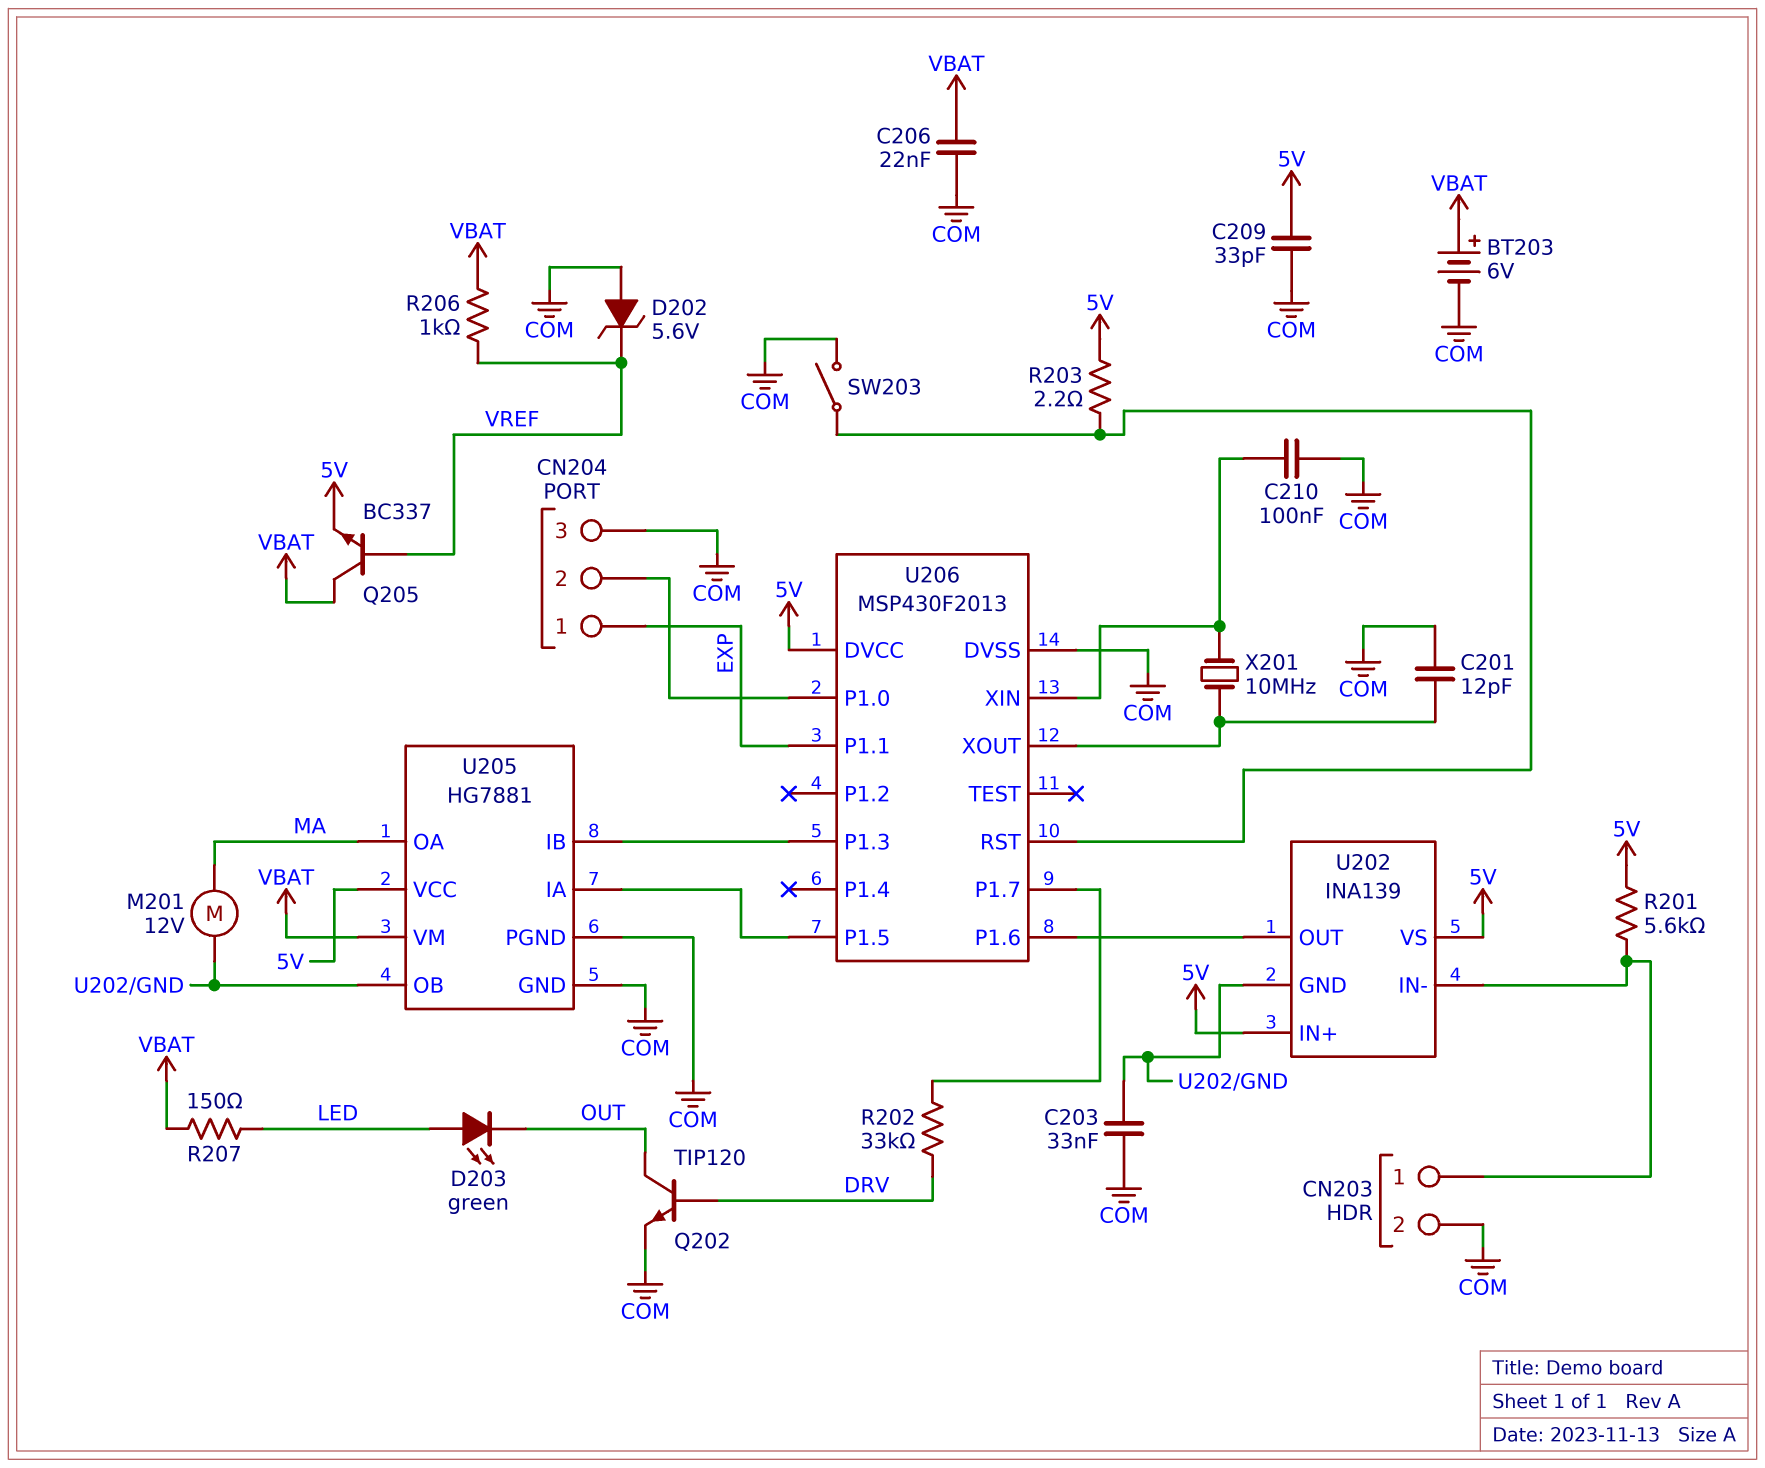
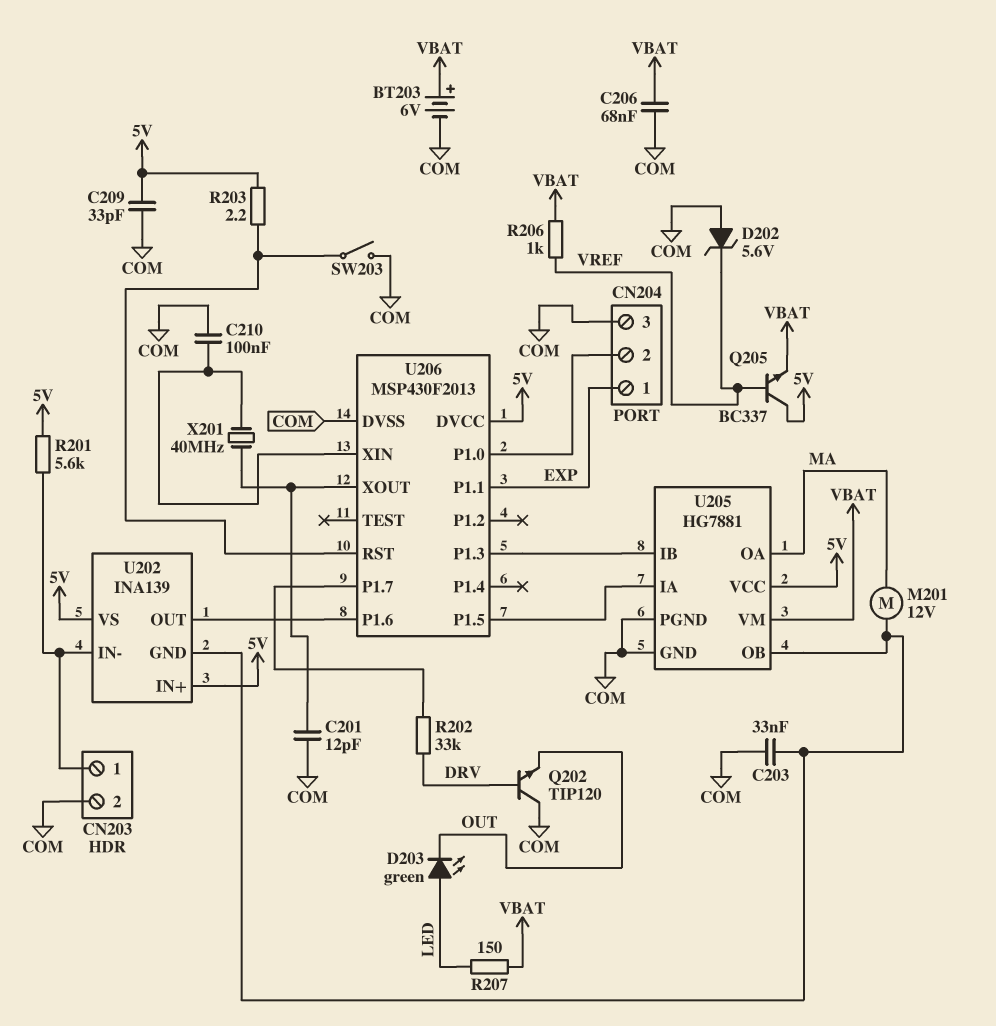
C206: 22nF (COM, VBAT) -> 68nF (COM, VBAT)
Q202: NPN TIP120 (B DRV, C OUT, E COM) -> NPN TIP120 (B DRV, C COM, E OUT)
Q205: NPN BC337 (B VREF, C VBAT, E 5V) -> NPN BC337 (B VREF, C 5V, E VBAT)
X201: 10MHz (U206/XIN, U206/XOUT) -> 40MHz (U206/XIN, U206/XOUT)

